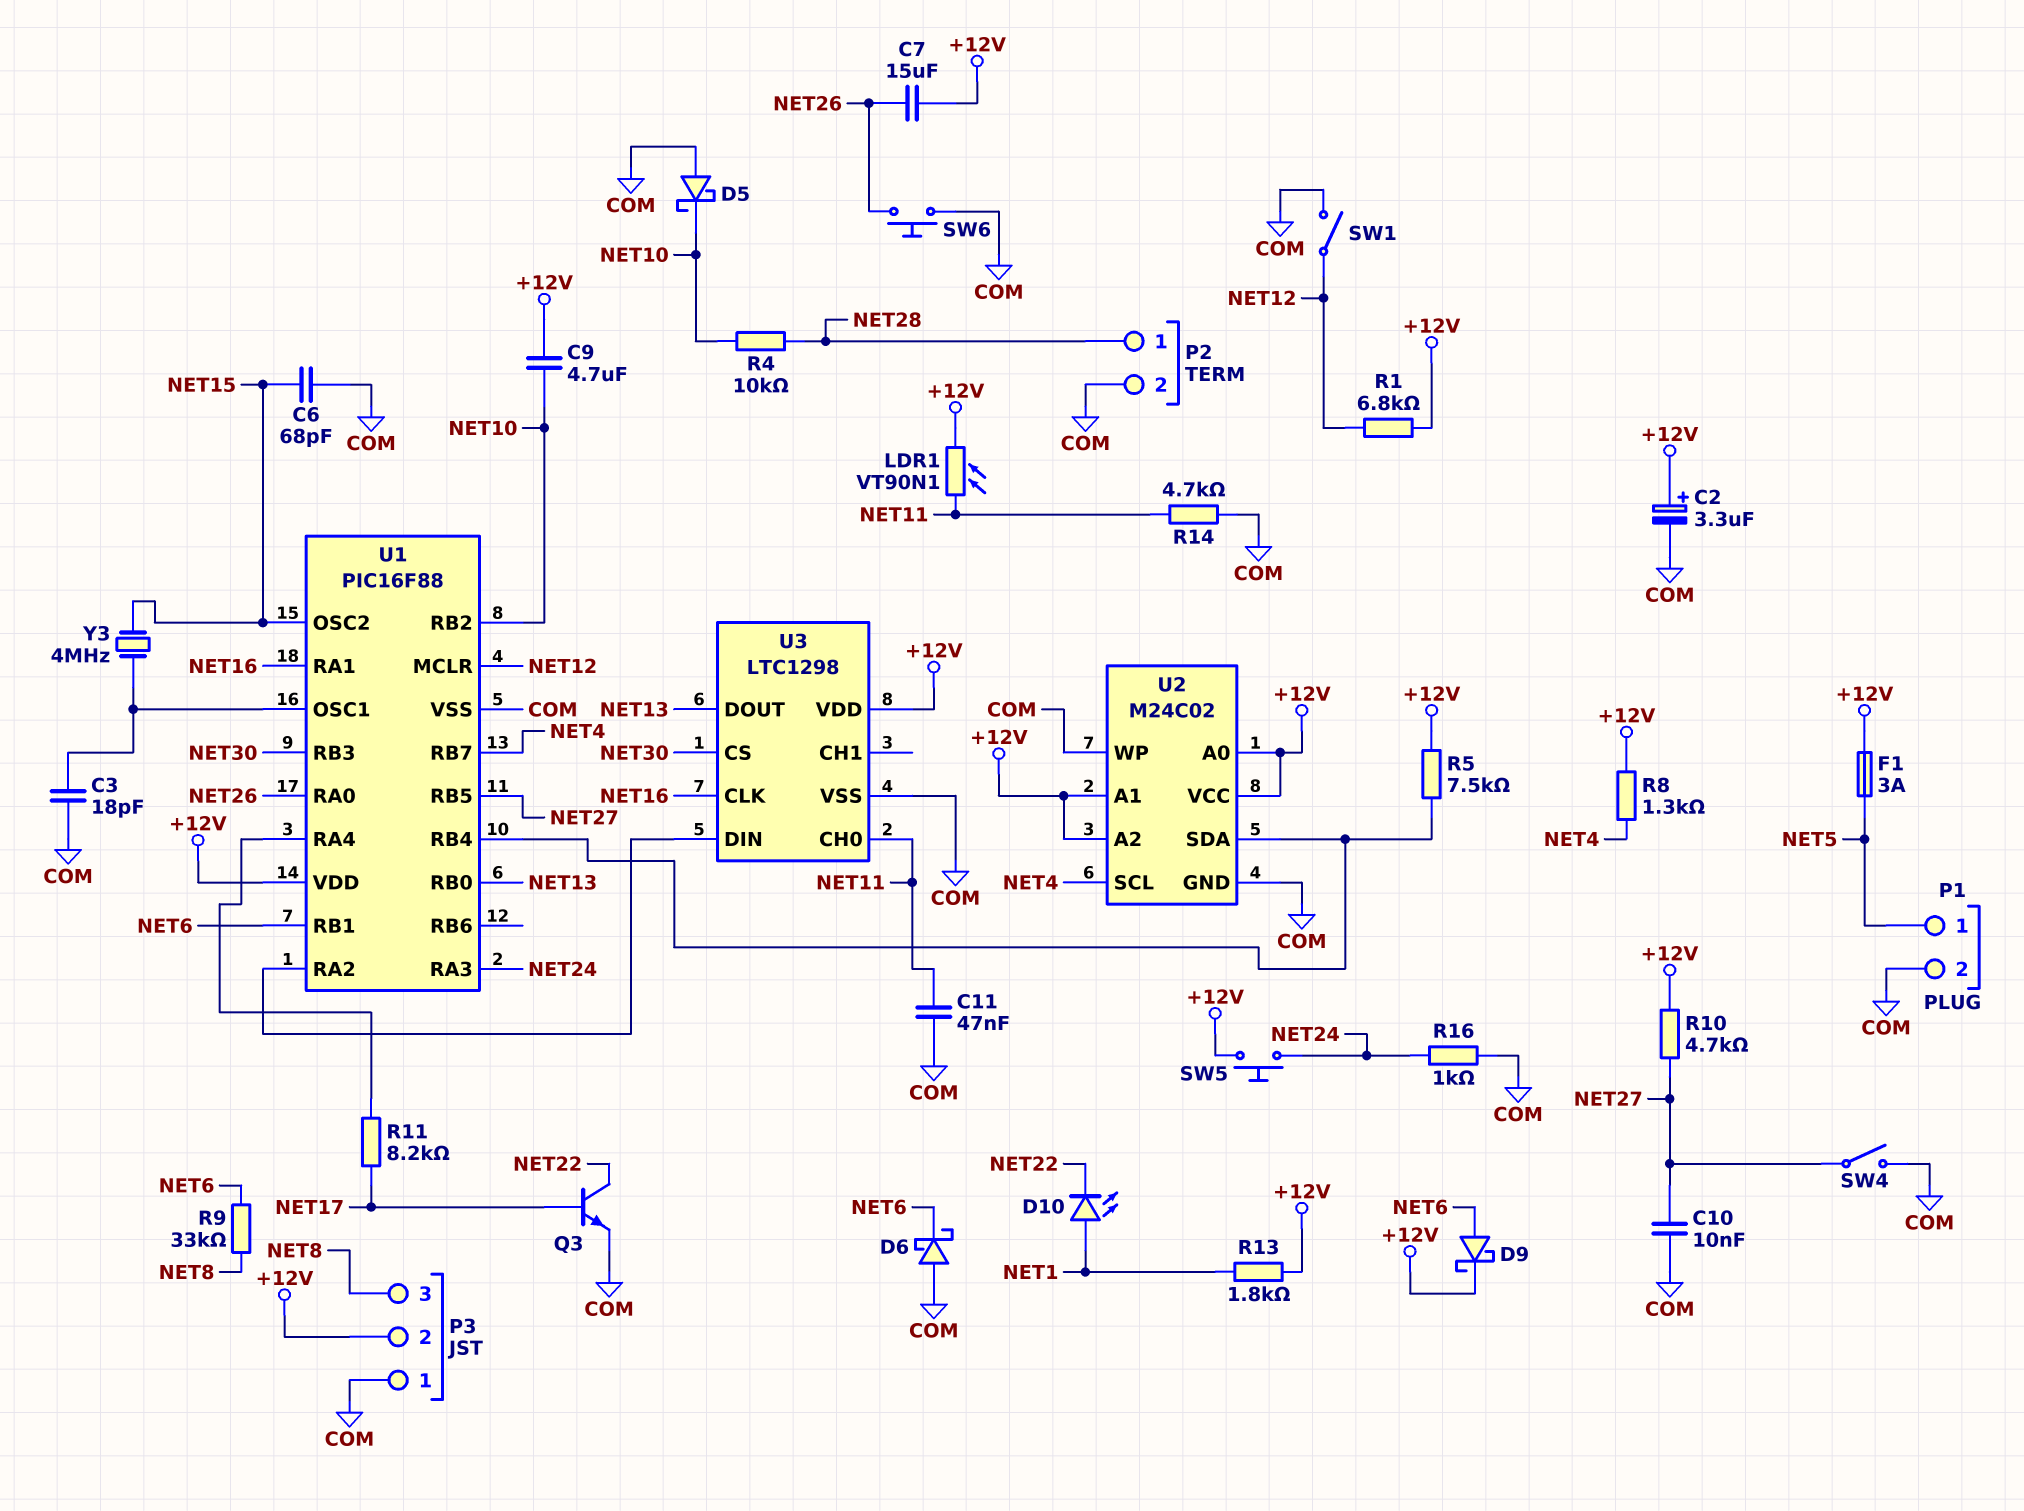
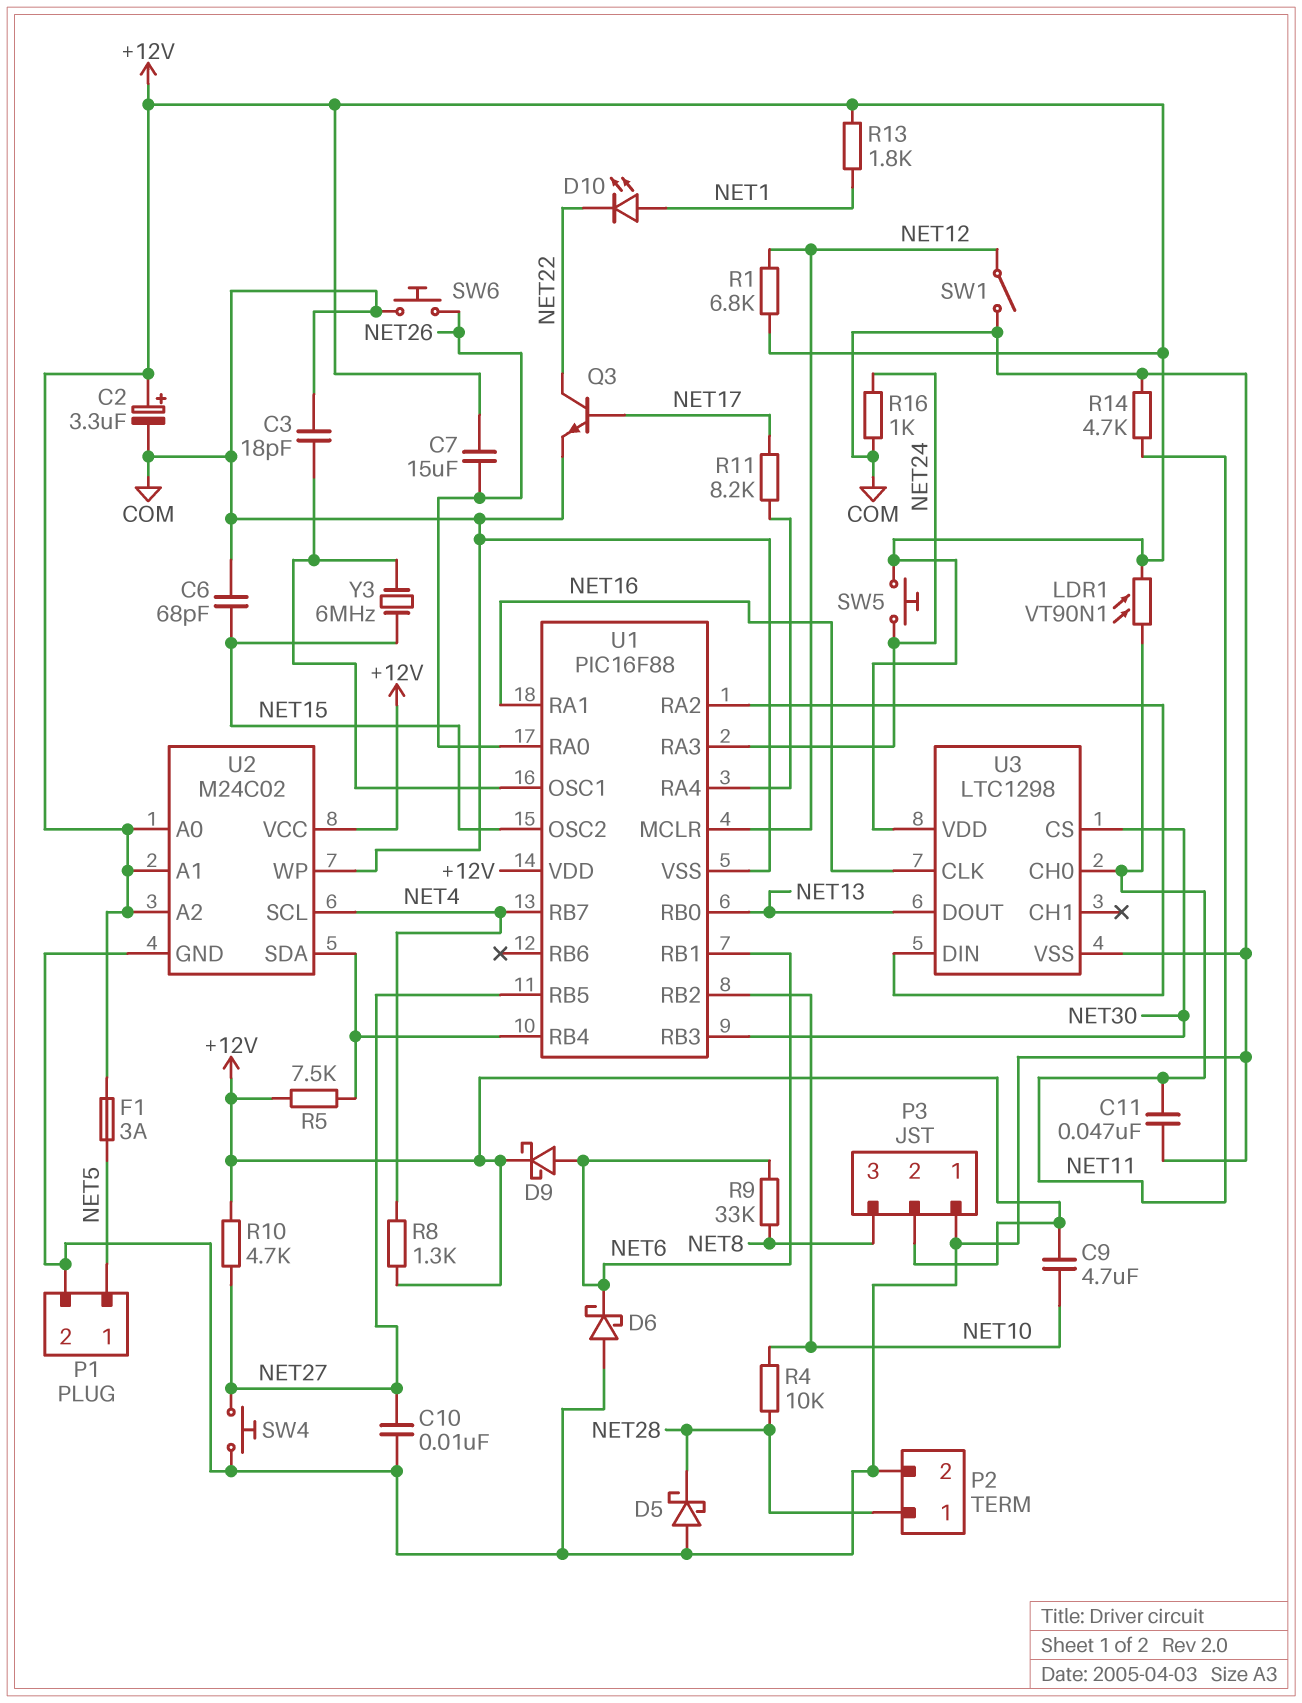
D5: schottky (A COM, K NET10) -> schottky (A COM, K NET28)
SW4: switch (COM, NET27) -> button (COM, NET27)
Y3: 4MHz (NET15, U1/OSC1) -> 6MHz (NET15, U1/OSC1)

